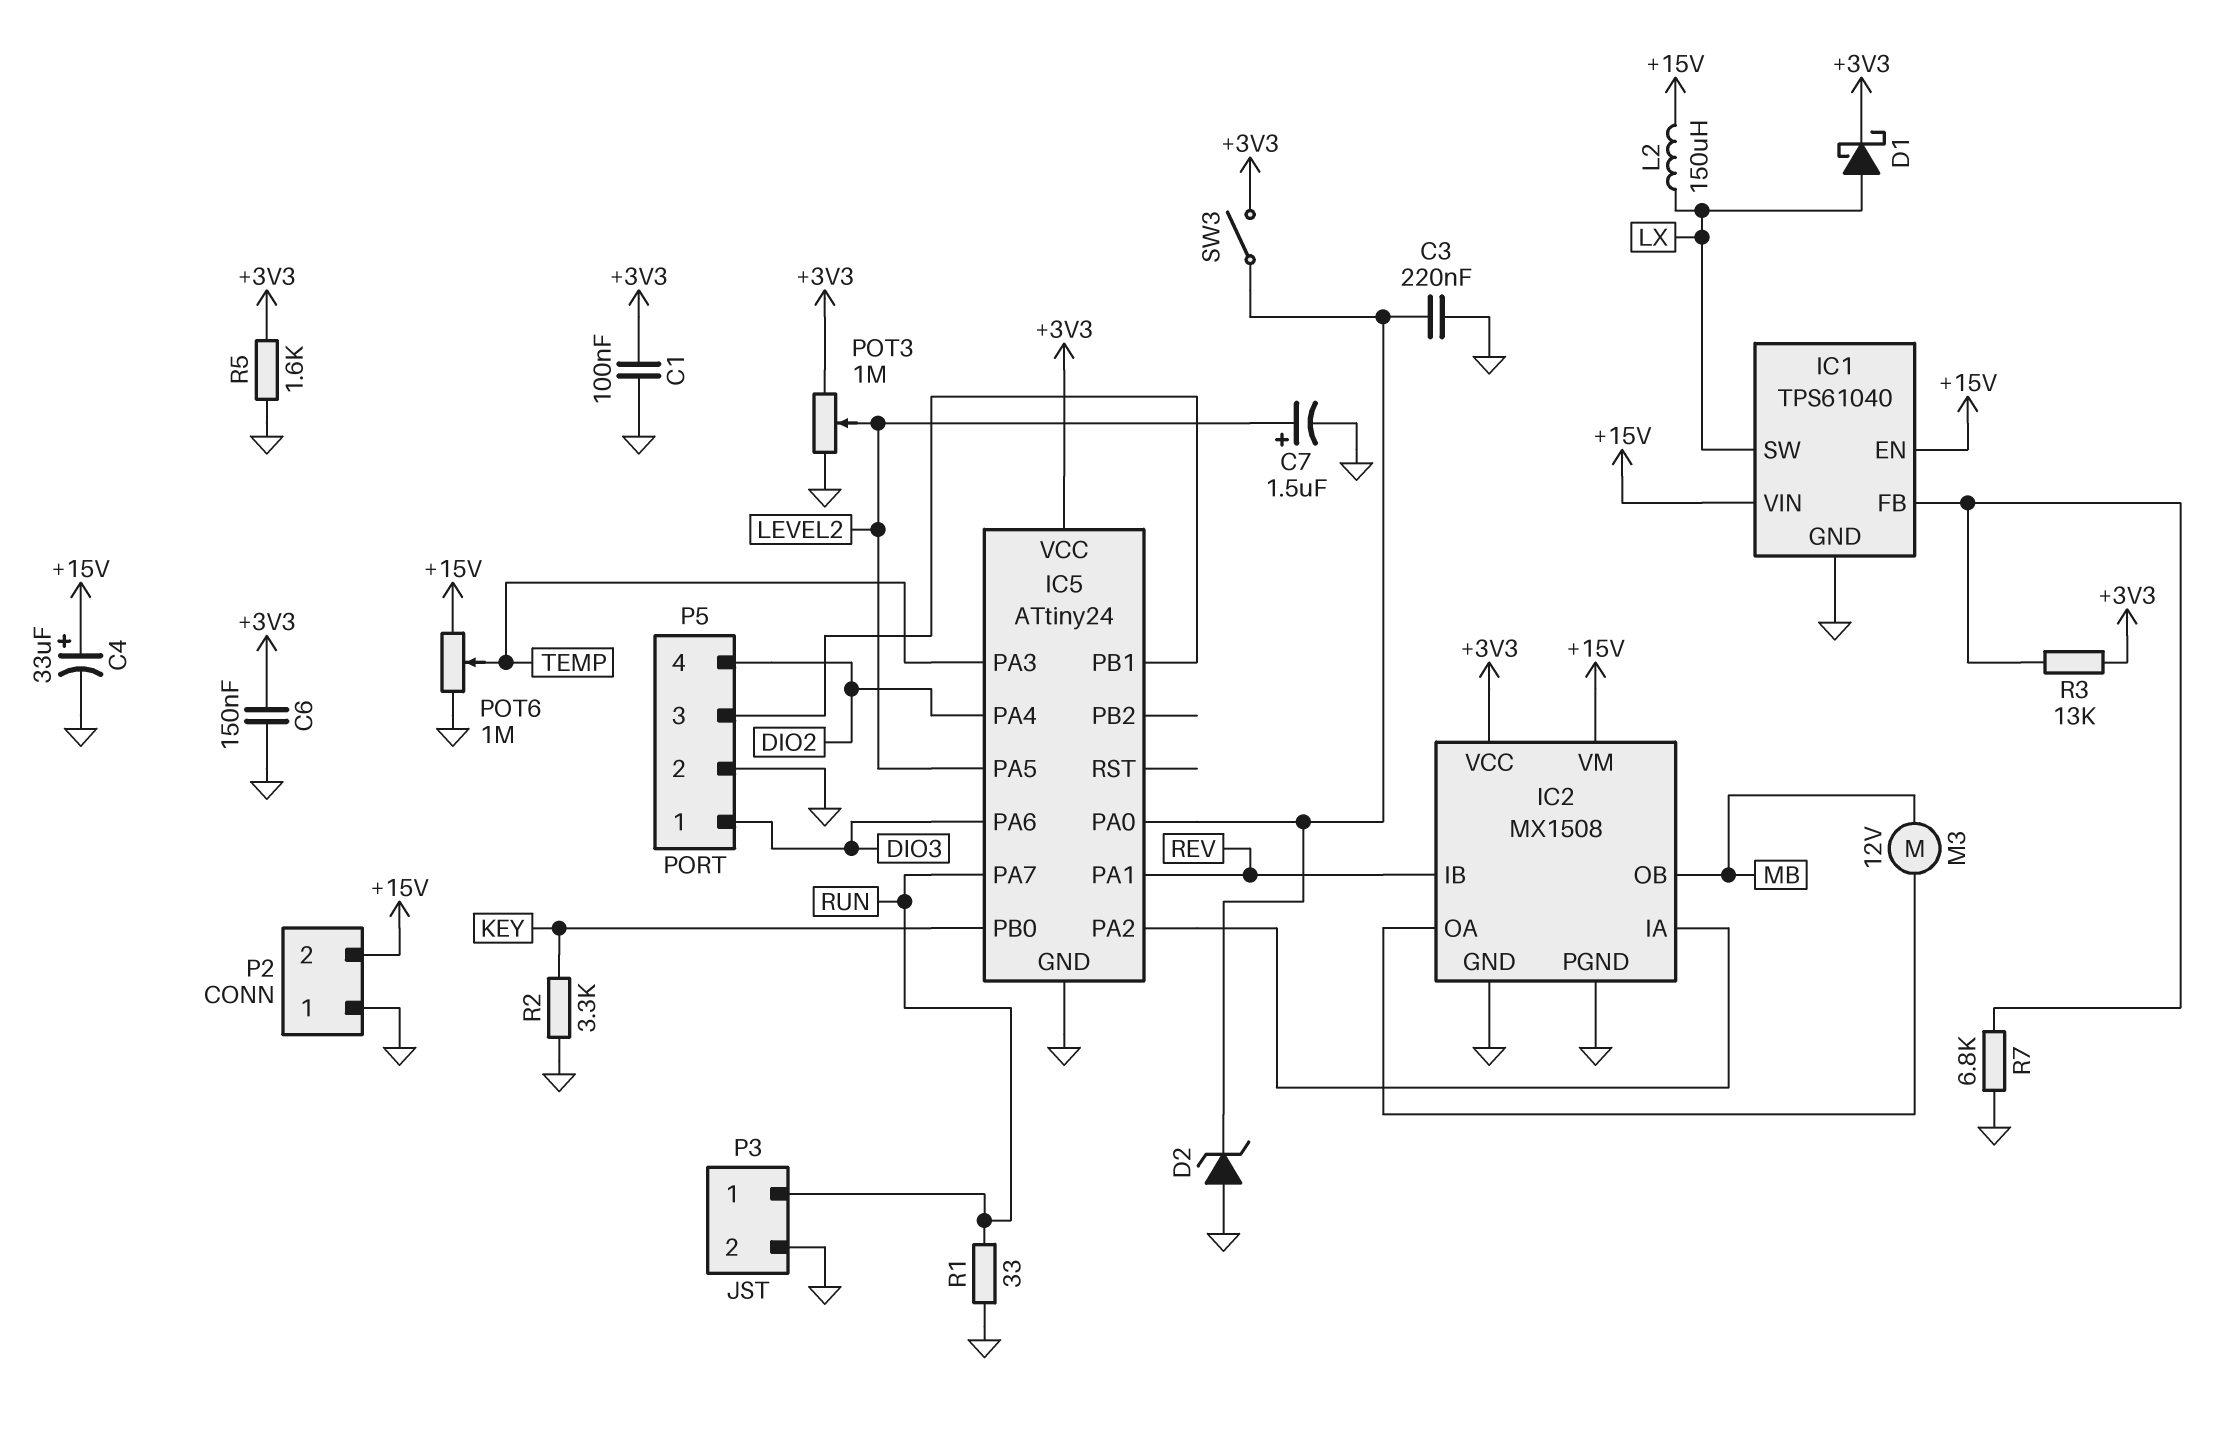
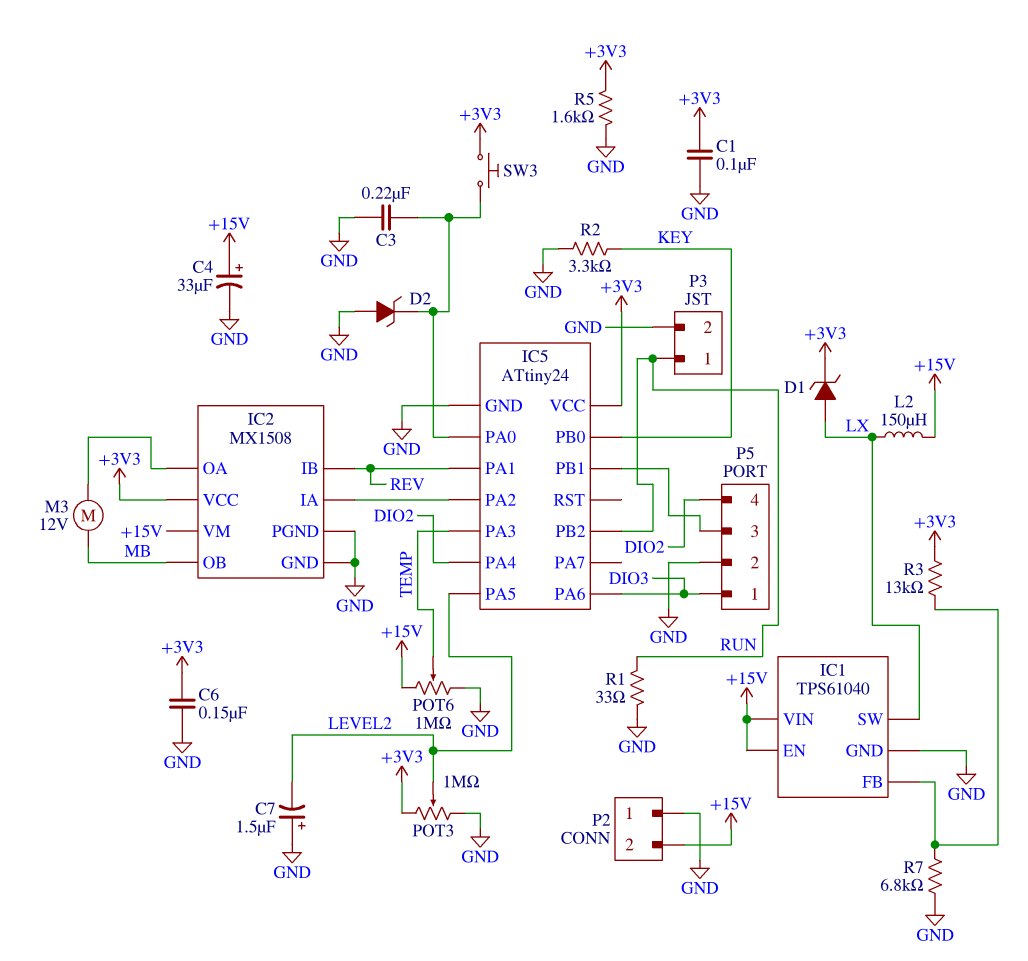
C7: 1.5uF (plus LEVEL2, minus GND) -> 1.5uF (plus GND, minus LEVEL2)
D1: schottky (A LX, K +3V3) -> zener (A LX, K +3V3)
IC5 pin PA7: RUN -> none
IC5 pin PB2: none -> RUN
SW3: switch (+3V3, IC5/PA0) -> button (+3V3, IC5/PA0)

